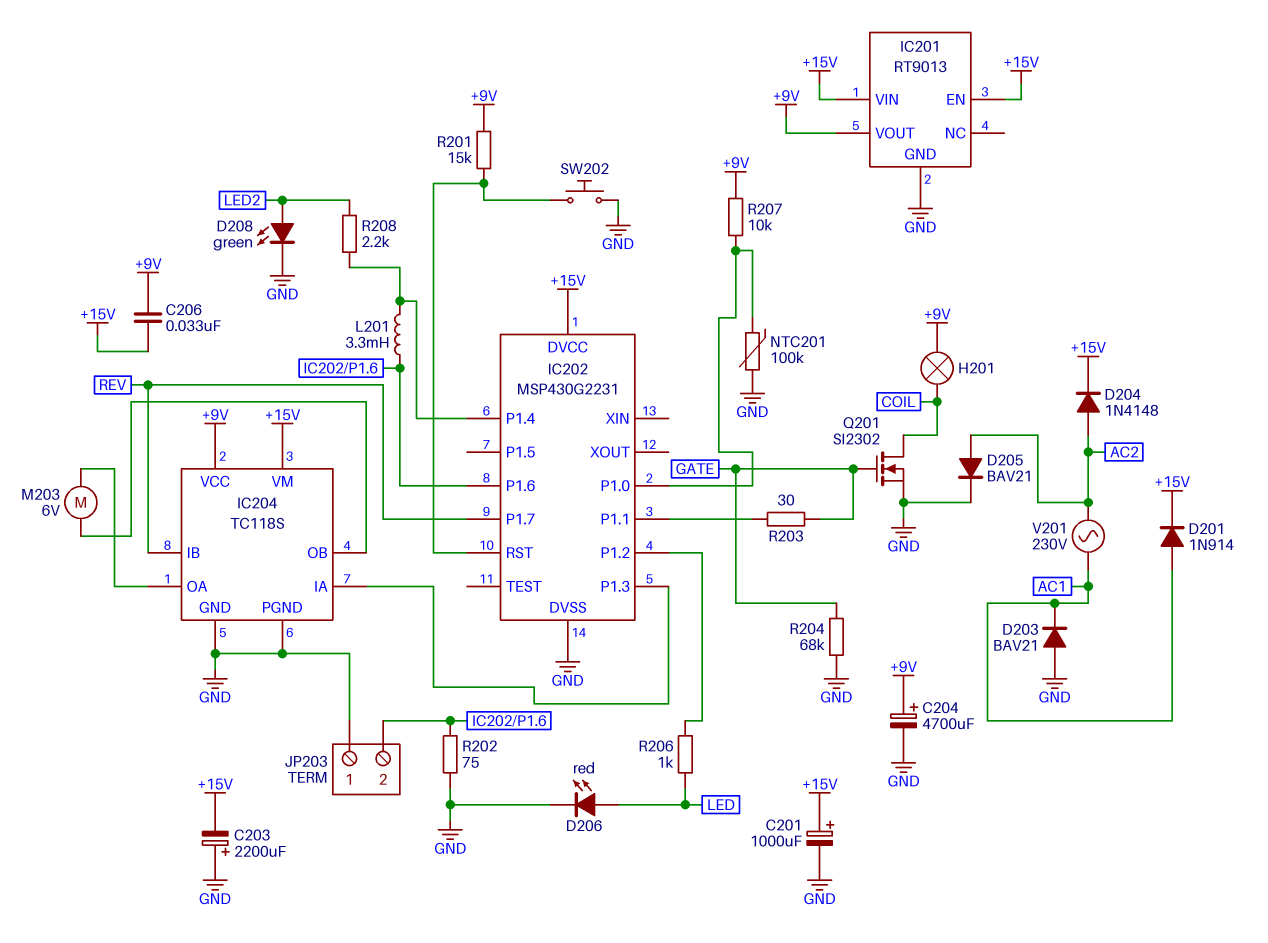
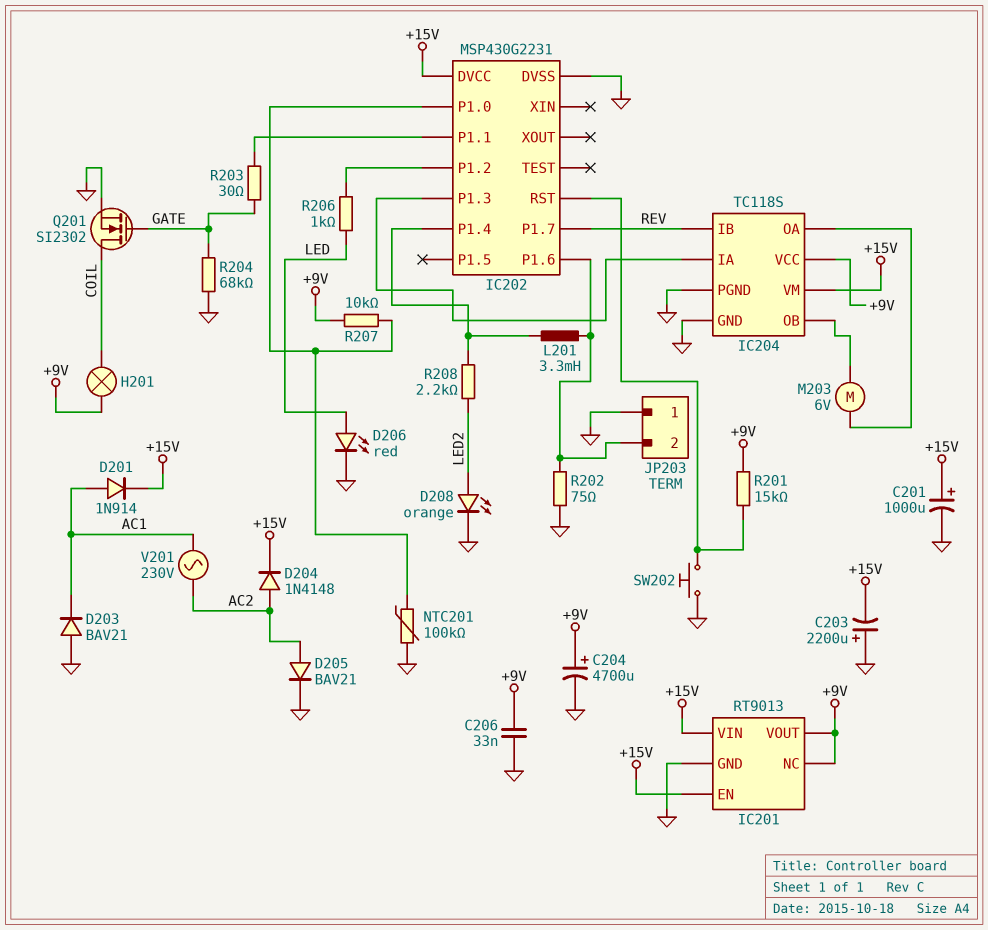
C206: 33nF (+9V, +15V) -> 33nF (+9V, GND)
D208: LED green (A LED2, K GND) -> LED orange (A LED2, K GND)
IC201 pin NC: none -> +9V

